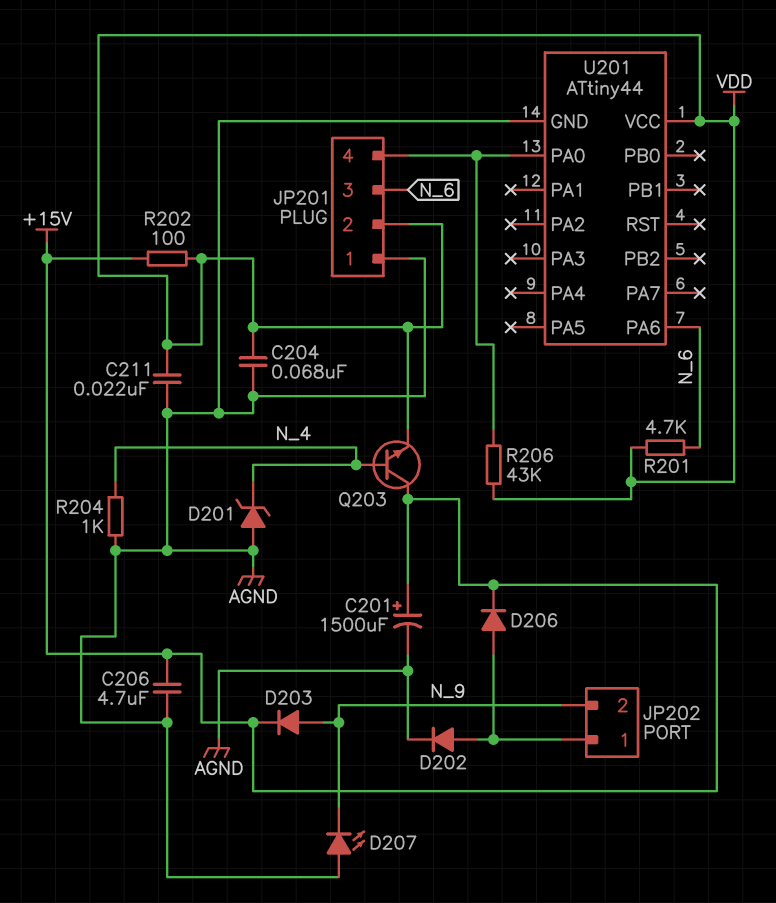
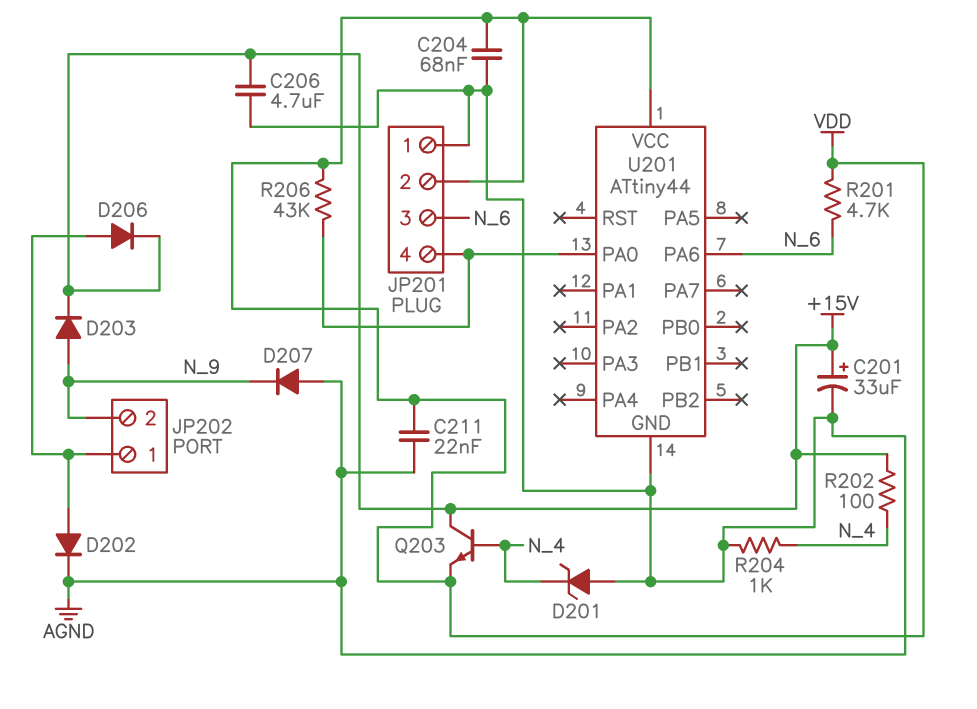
C201: 1500uF (plus +15V, minus AGND) -> 33uF (plus +15V, minus AGND)
D207: LED (A AGND, K N_9) -> diode (A AGND, K N_9)
R202: 100 (+15V, VDD) -> 100 (+15V, N_4)

